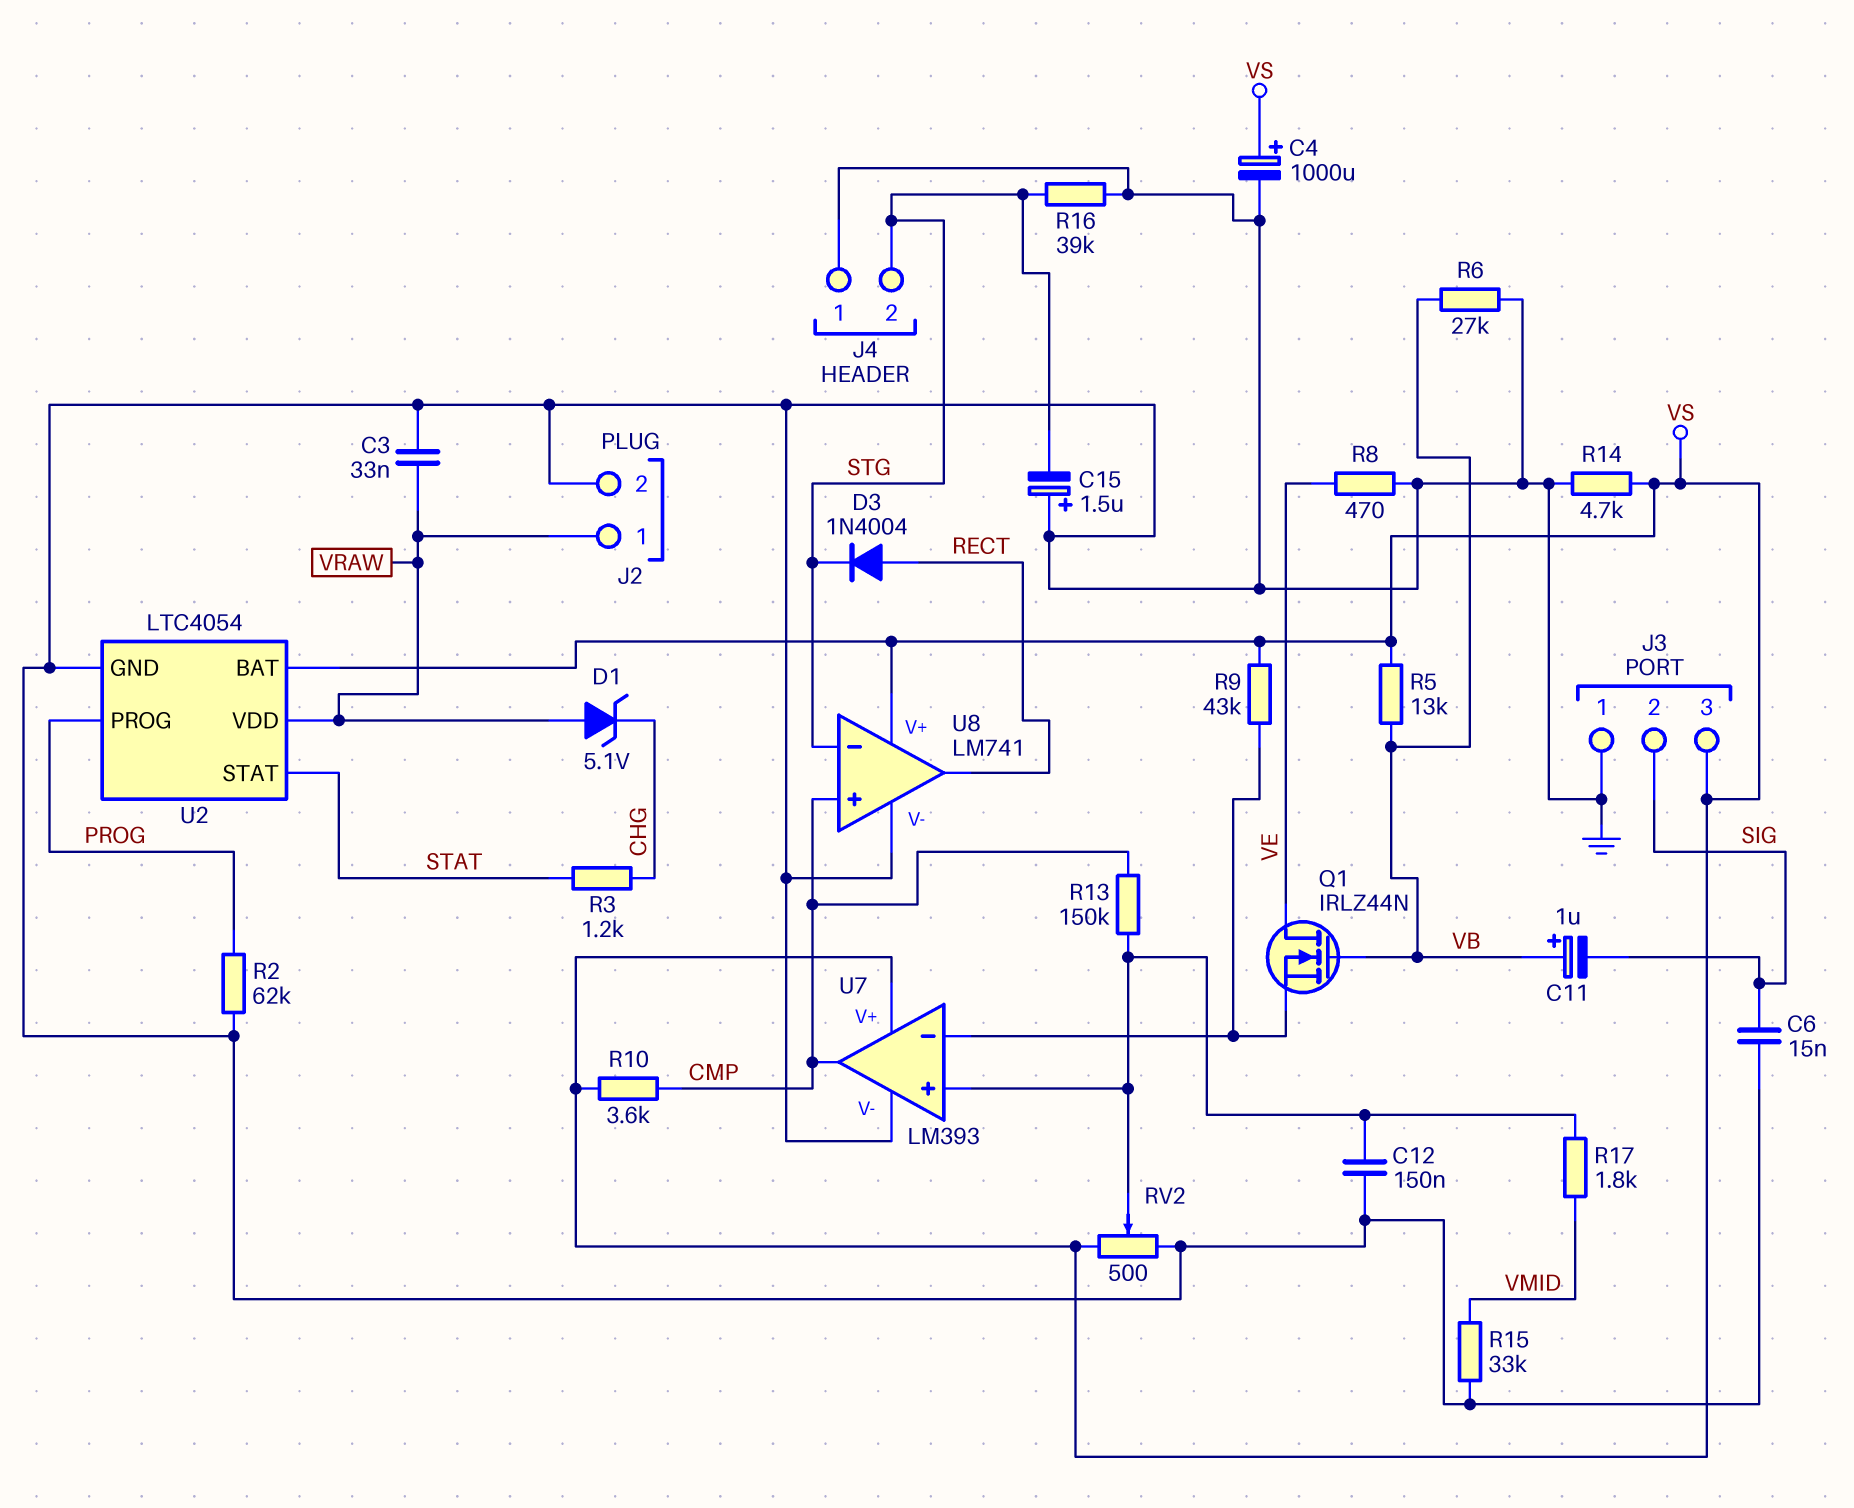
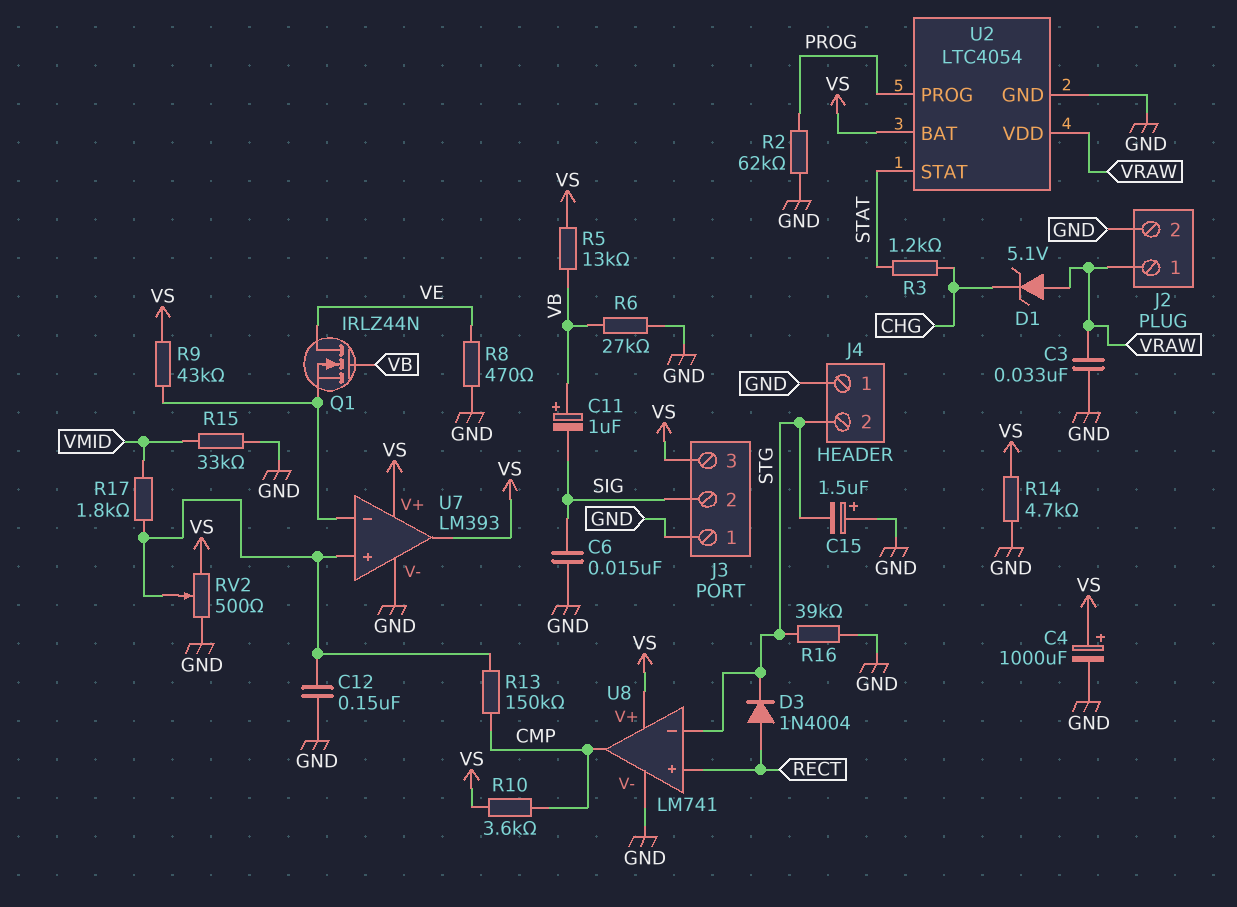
U7 pin out: CMP -> VS
U8 pin in+: CMP -> RECT
U8 pin out: RECT -> CMP

